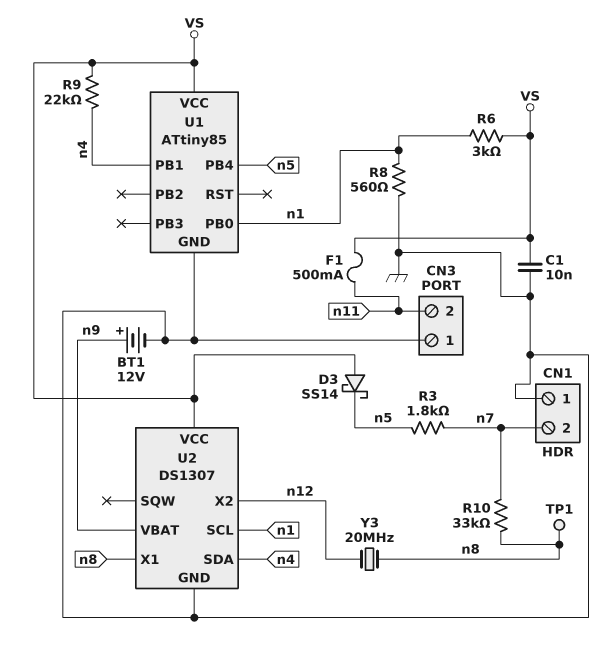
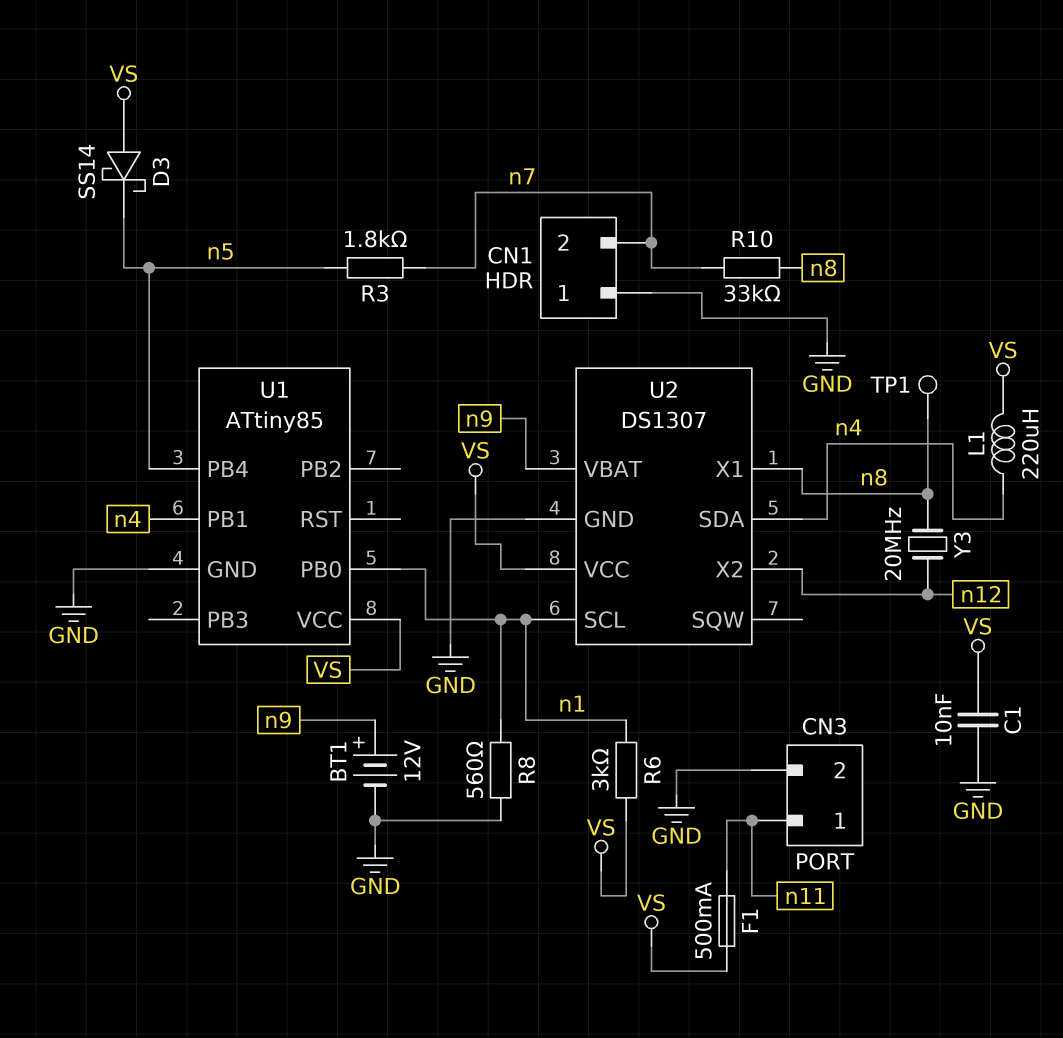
CN3 pin 1: GND -> n11
CN3 pin 2: n11 -> GND
L1: none -> 220uH (VS, n4)
R9: 22k (VS, n4) -> none

